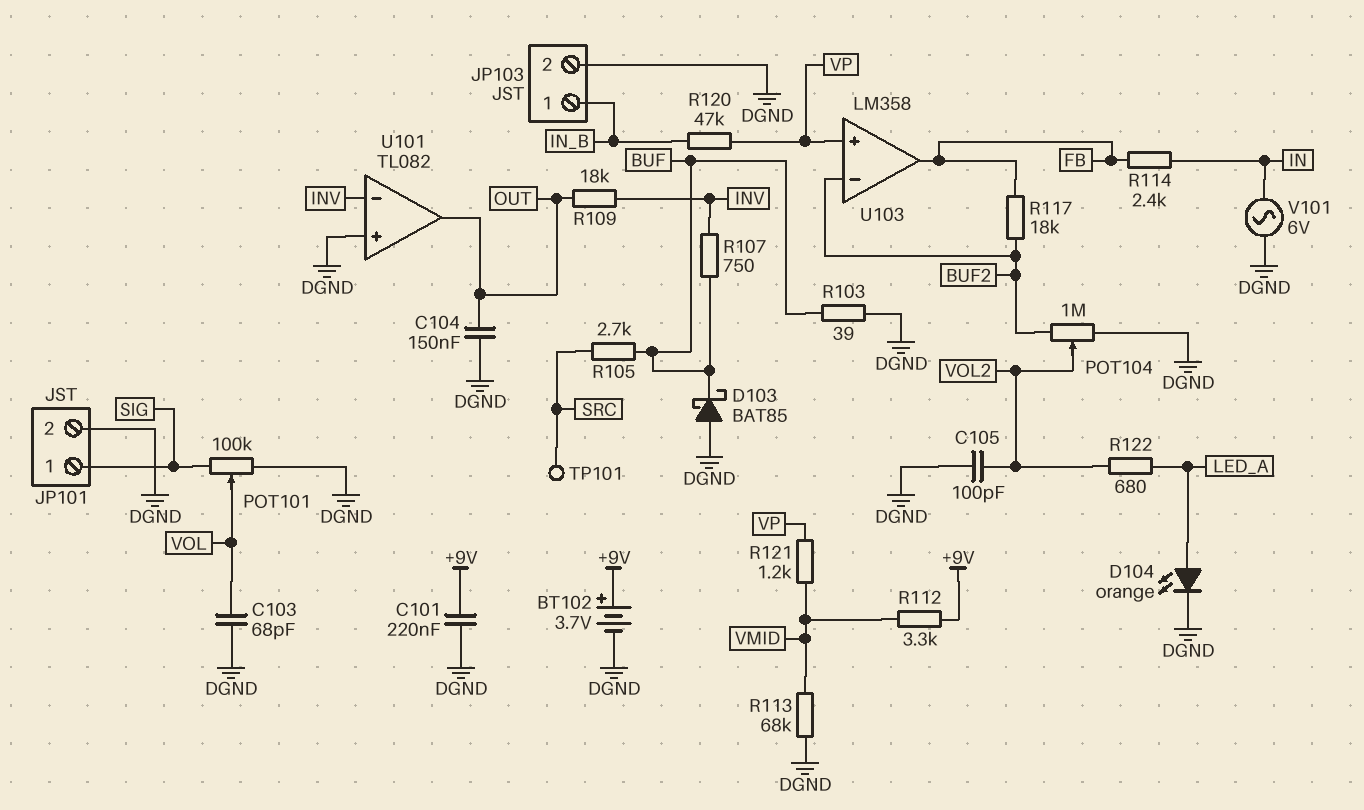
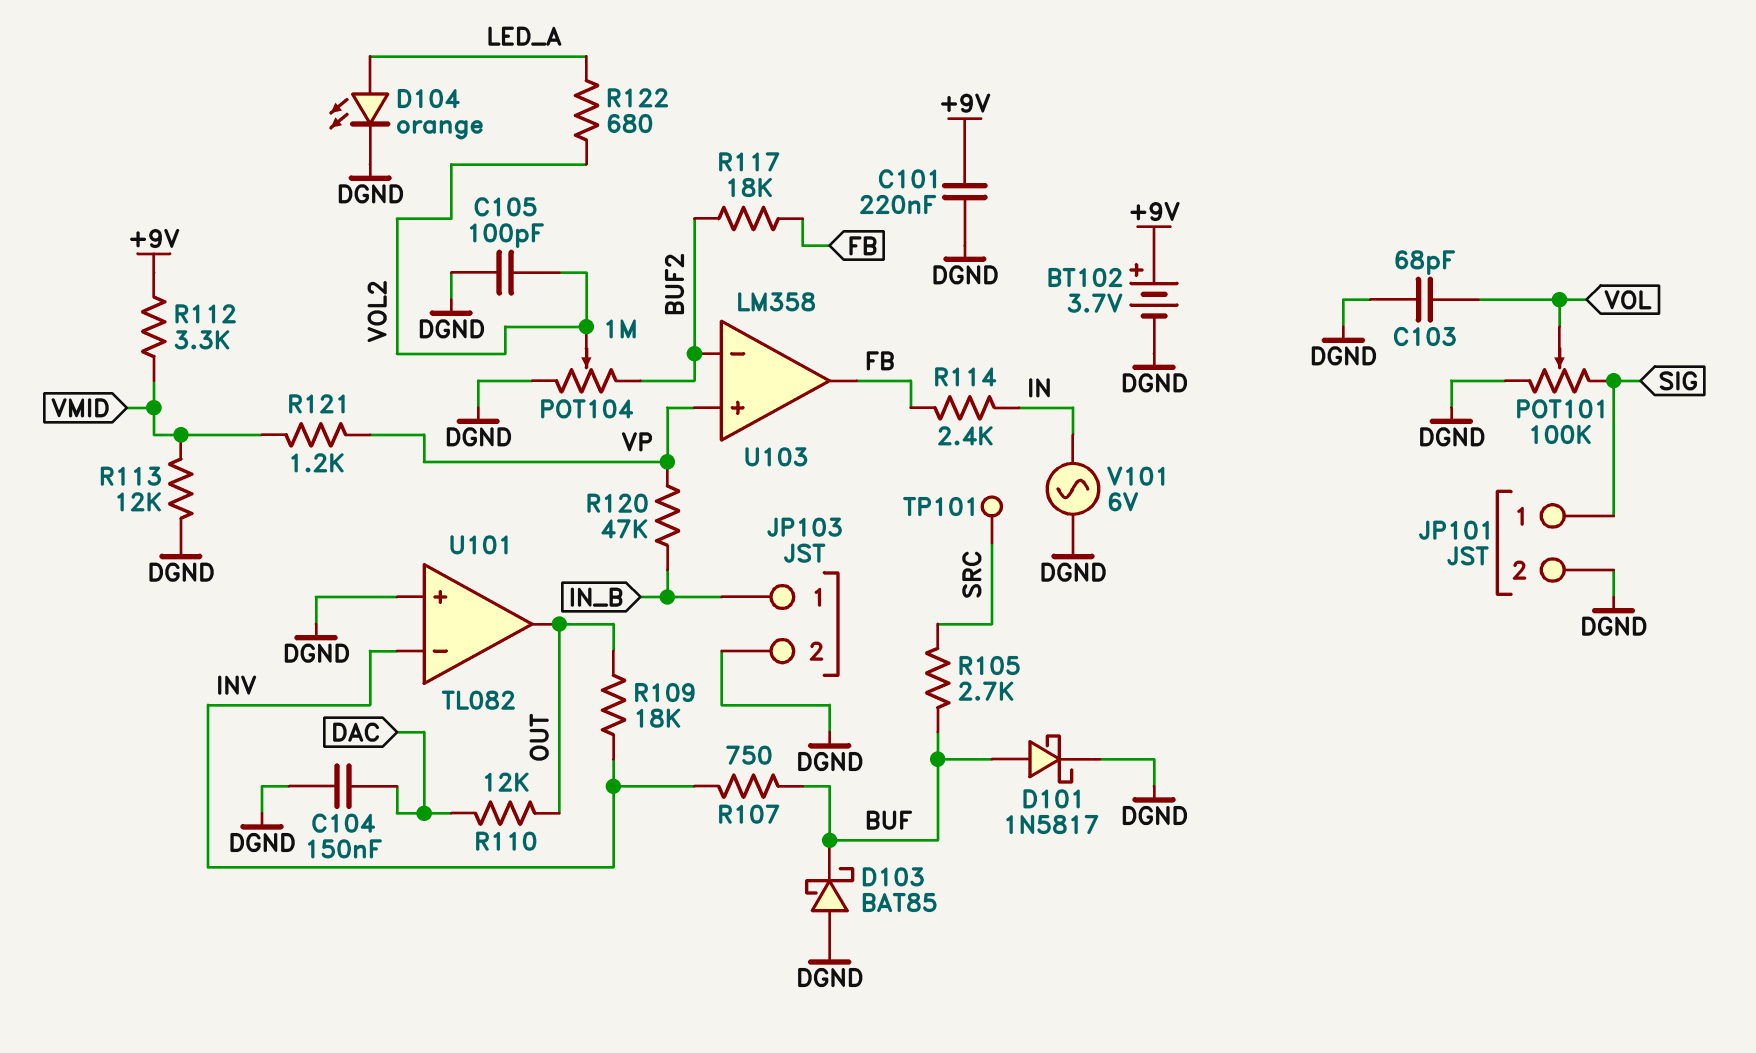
C104: 150nF (DGND, OUT) -> 150nF (DAC, DGND)
D101: none -> schottky 1N5817 (A BUF, K DGND)
R103: 39 (BUF, DGND) -> none
R110: none -> 12k (DAC, OUT)
R113: 68k (DGND, VMID) -> 12k (DGND, VMID)

